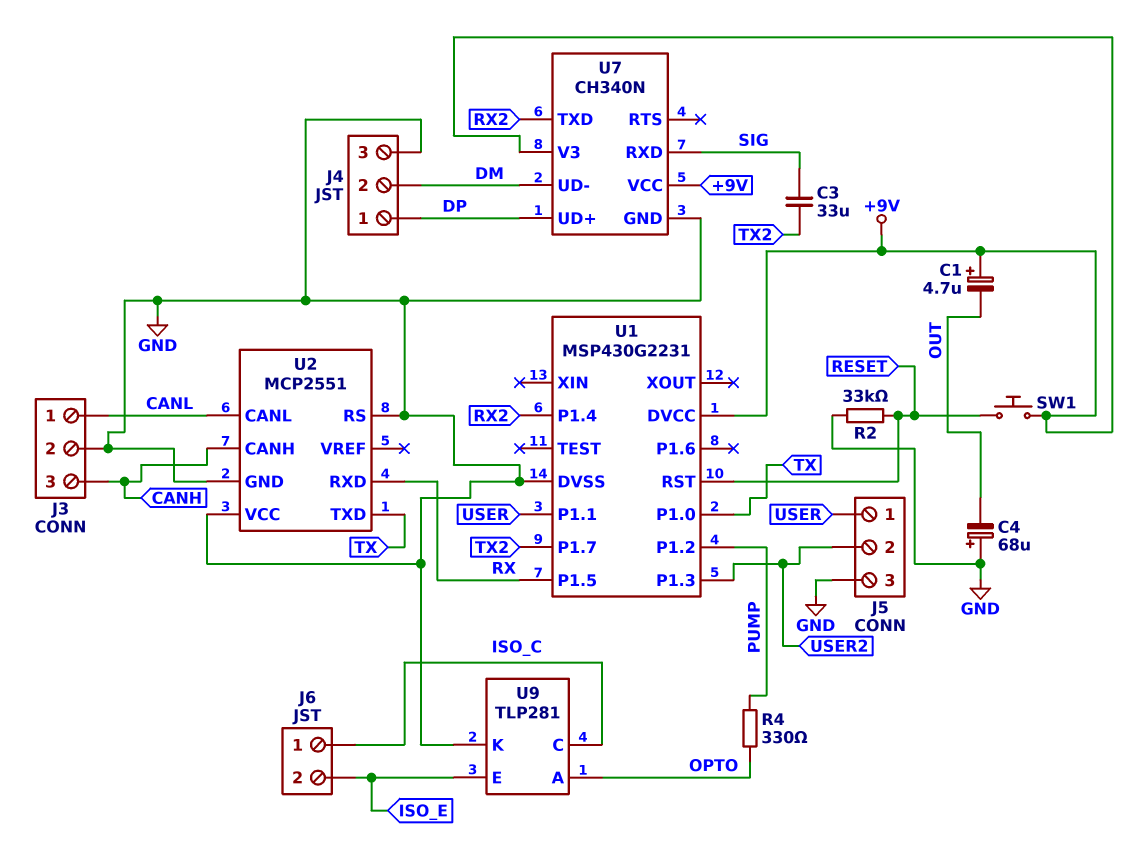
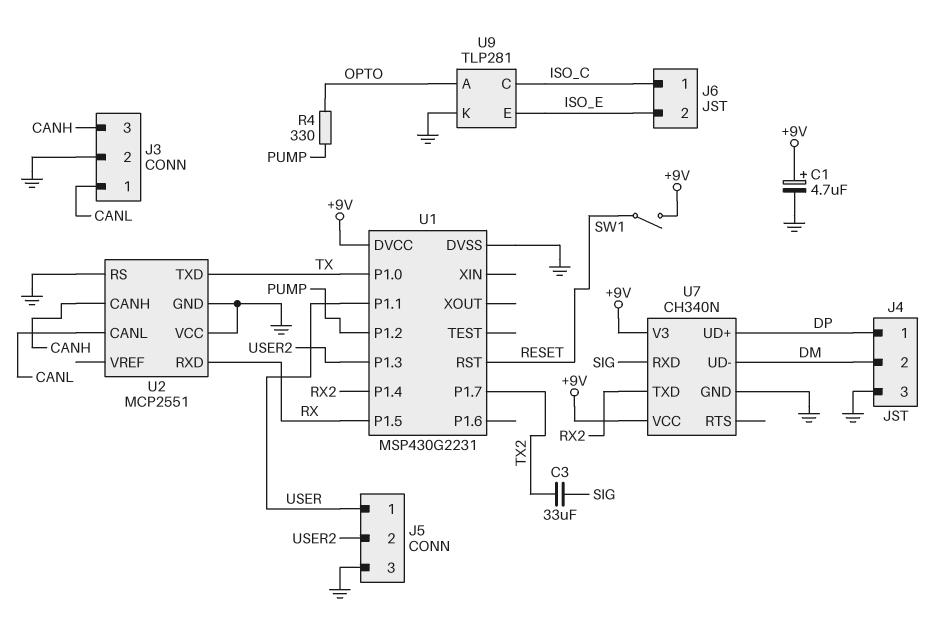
C1: 4.7uF (plus +9V, minus OUT) -> 4.7uF (plus +9V, minus GND)
C4: 68uF (plus GND, minus OUT) -> none
R2: 33k (GND, RESET) -> none
SW1: button (+9V, RESET) -> switch (+9V, RESET)

